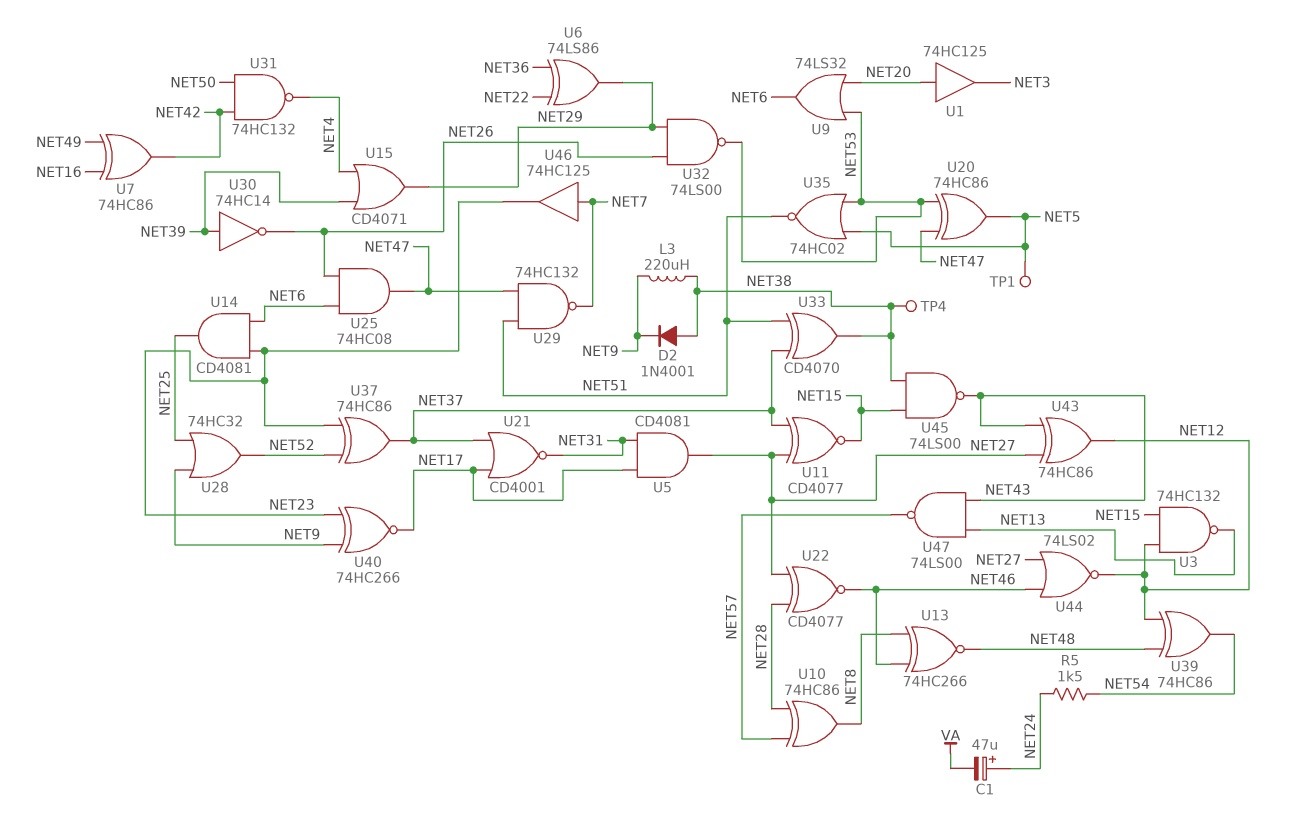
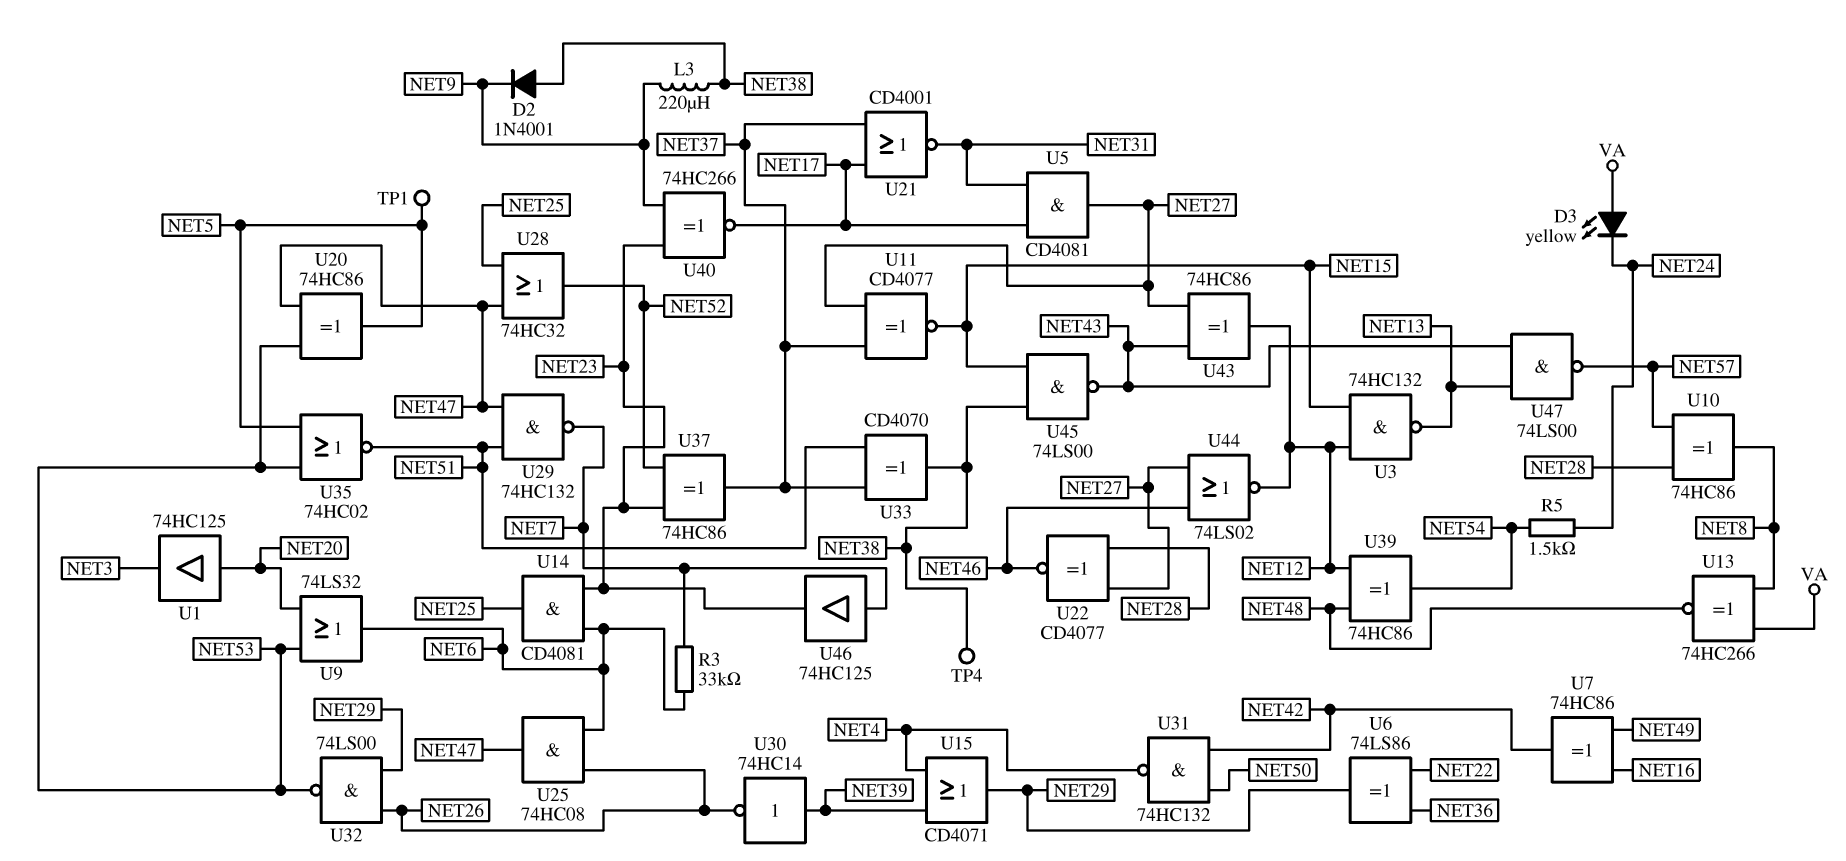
C1: 47uF (plus NET24, minus VA) -> none
D3: none -> LED yellow (A VA, K NET24)
R3: none -> 33k (NET6, NET7)
U13: XNOR 74HC266 (in NET8, in NET46, out NET48) -> XNOR 74HC266 (in NET8, in VA, out NET48)
U28: OR 74HC32 (in NET9, in NET25, out NET52) -> OR 74HC32 (in NET25, in NET47, out NET52)

